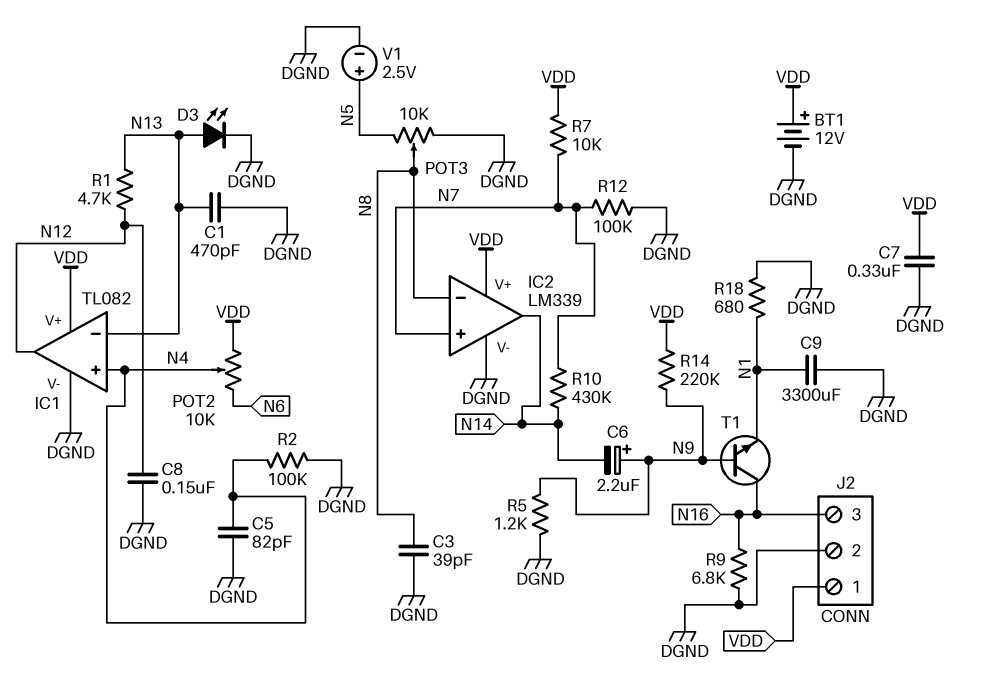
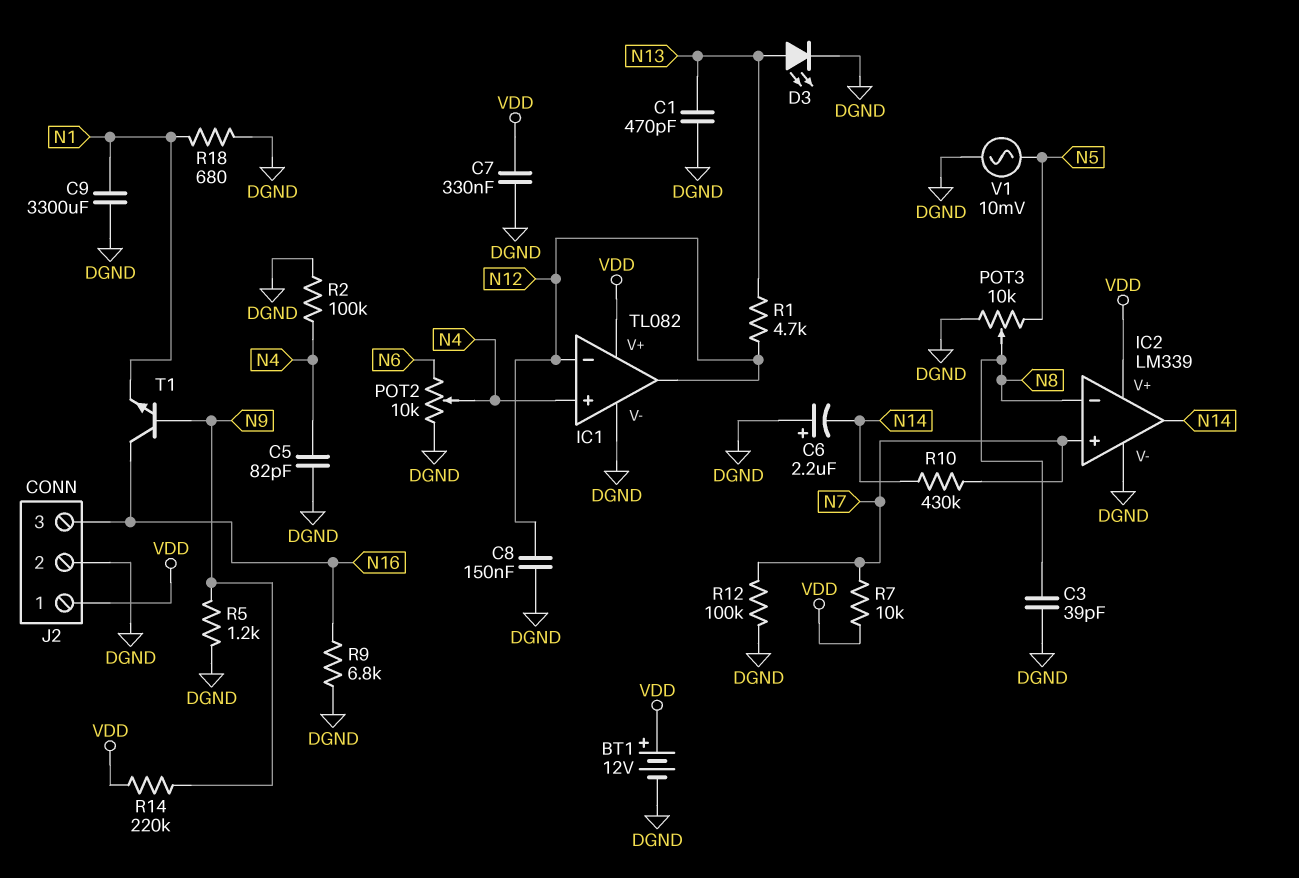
C6: 2.2uF (plus N9, minus N14) -> 2.2uF (plus DGND, minus N14)
IC1 pin in-: N13 -> N12
POT2: 10k (N6, VDD, wiper N4) -> 10k (DGND, N6, wiper N4)
V1: 2.5V (plus N5, minus DGND) -> AC 10mV (DGND, N5)

